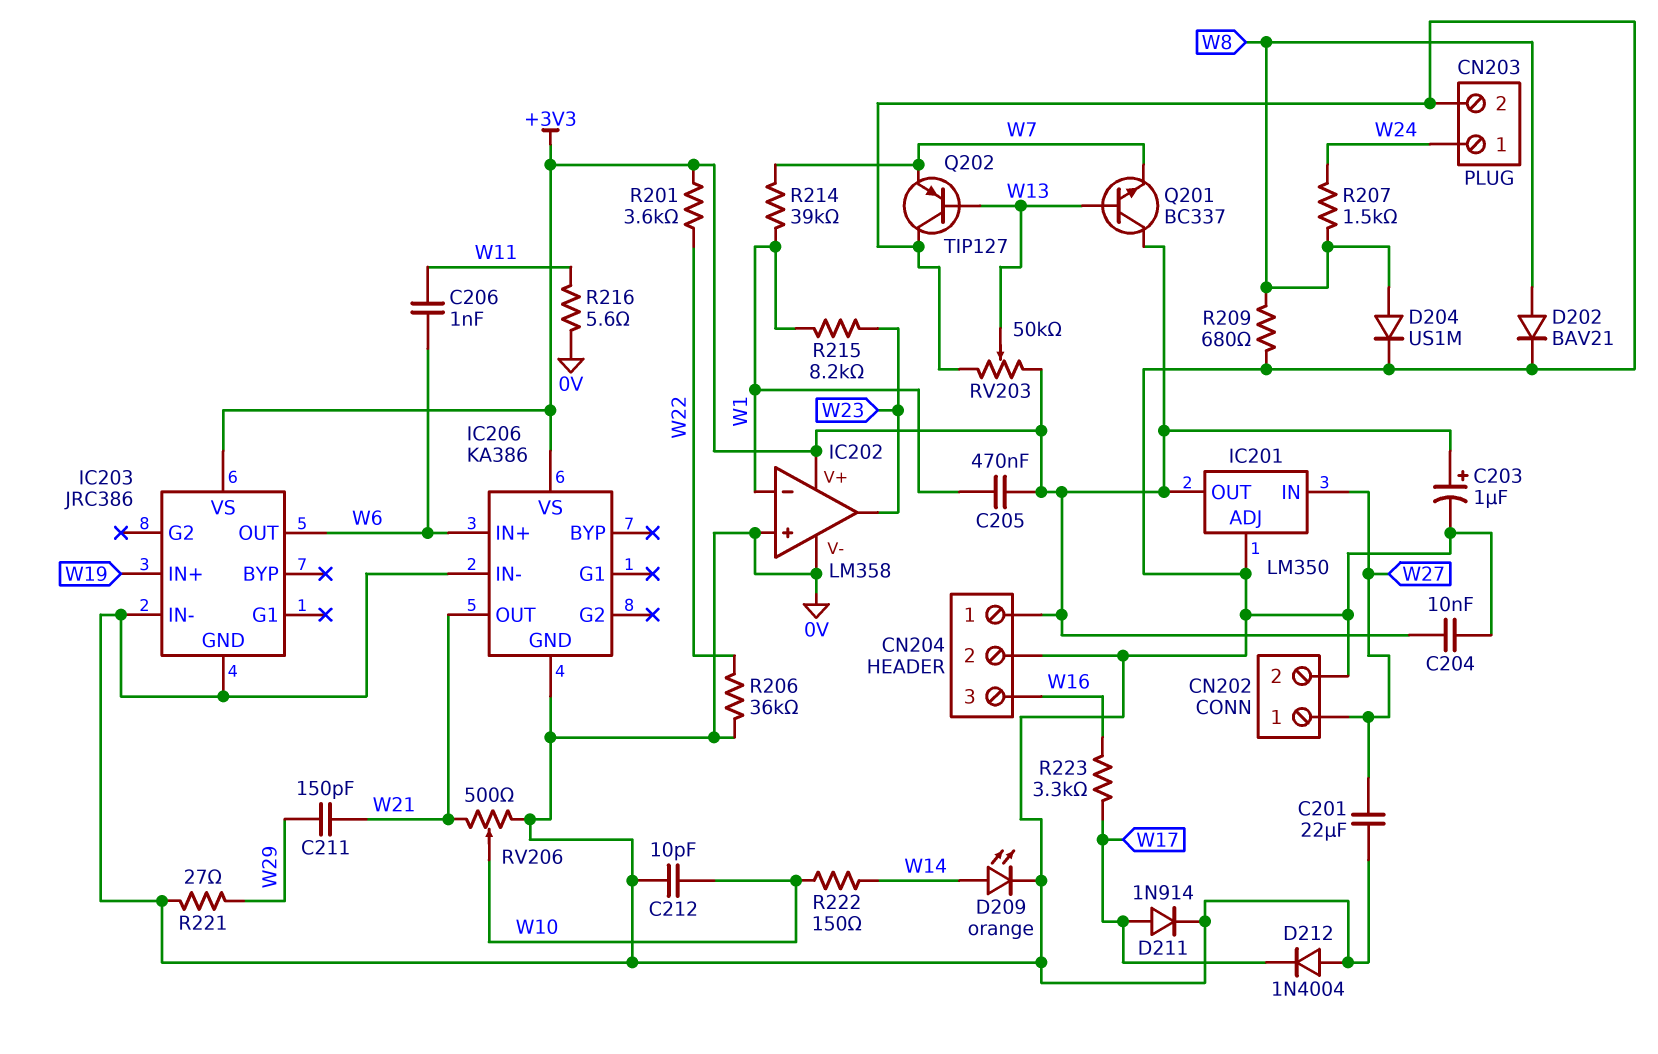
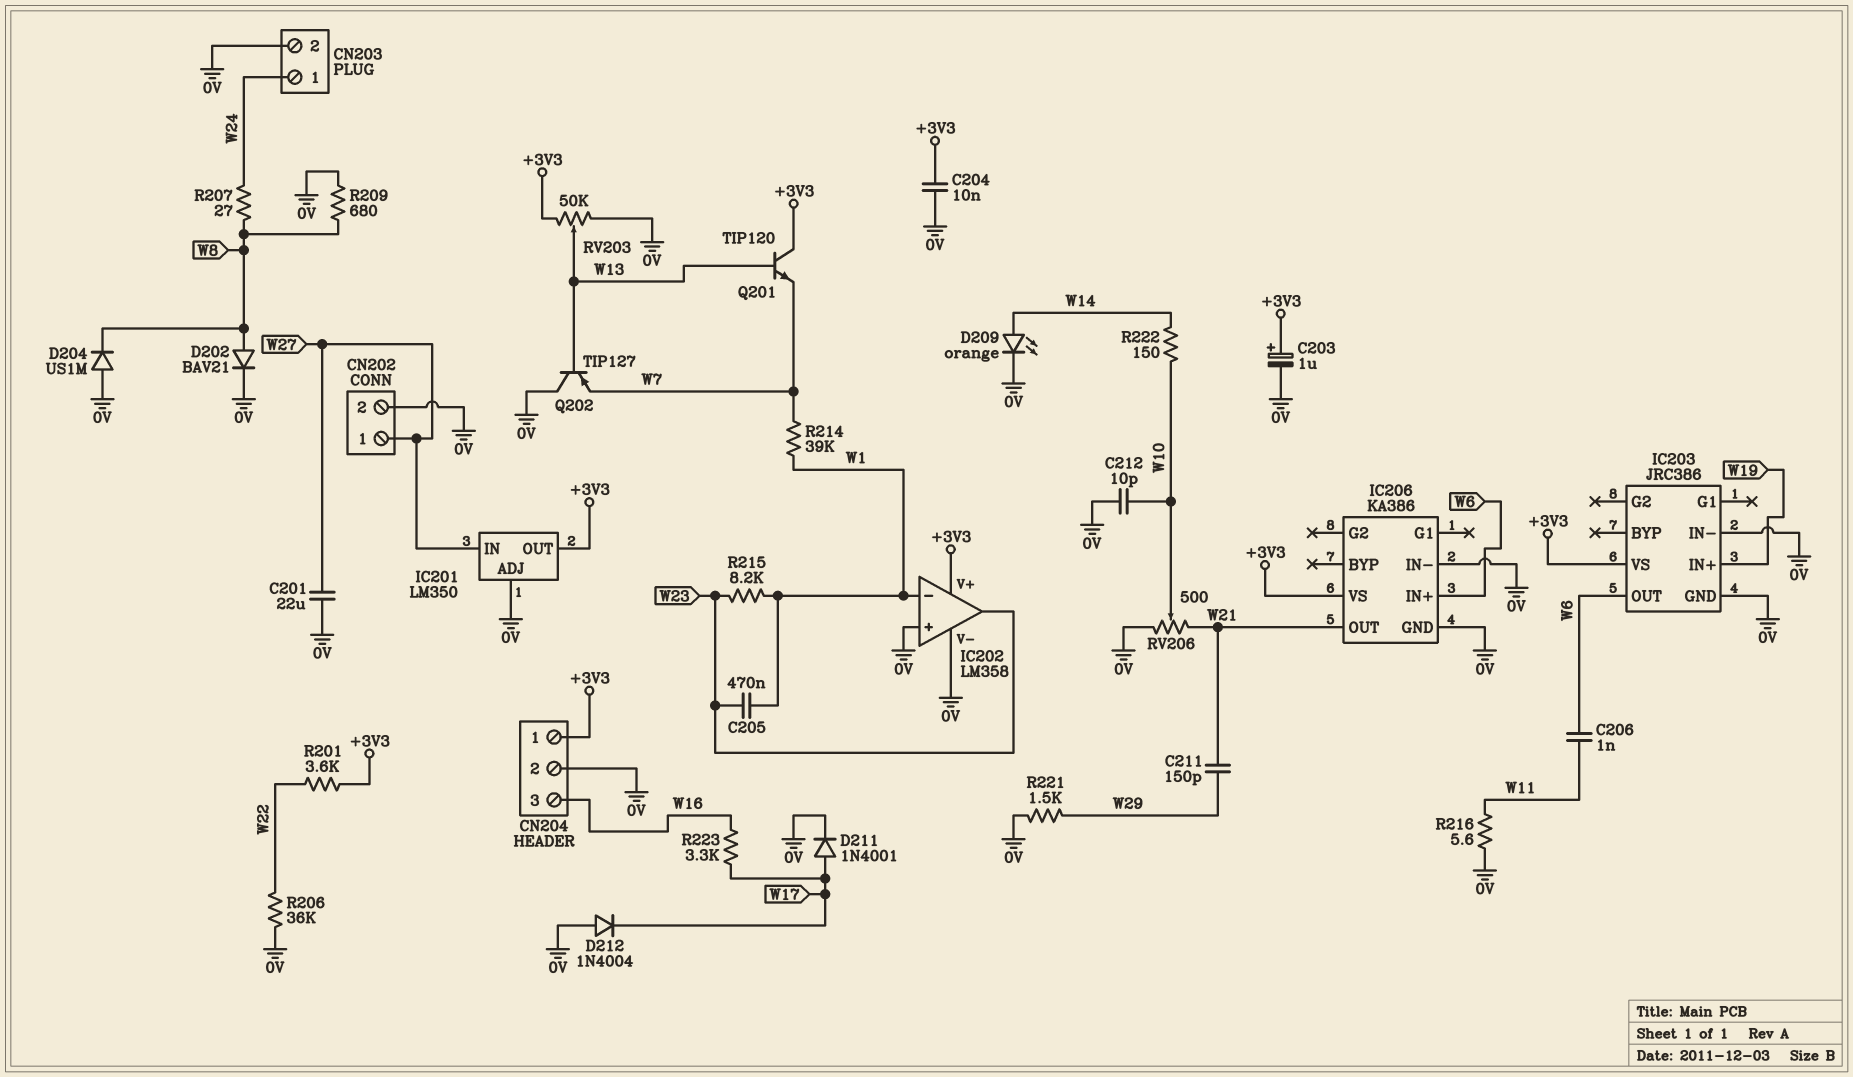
C205: 470nF (+3V3, W1) -> 470nF (W1, W23)
D204: diode US1M (A W8, K 0V) -> diode US1M (A 0V, K W8)
D211: diode 1N914 (A W17, K 0V) -> diode 1N4001 (A W17, K 0V)
Q201: NPN BC337 (B W13, C +3V3, E W7) -> NPN TIP120 (B W13, C +3V3, E W7)
R207: 1.5k (W8, W24) -> 27 (W8, W24)
R221: 27 (0V, W29) -> 1.5k (0V, W29)

